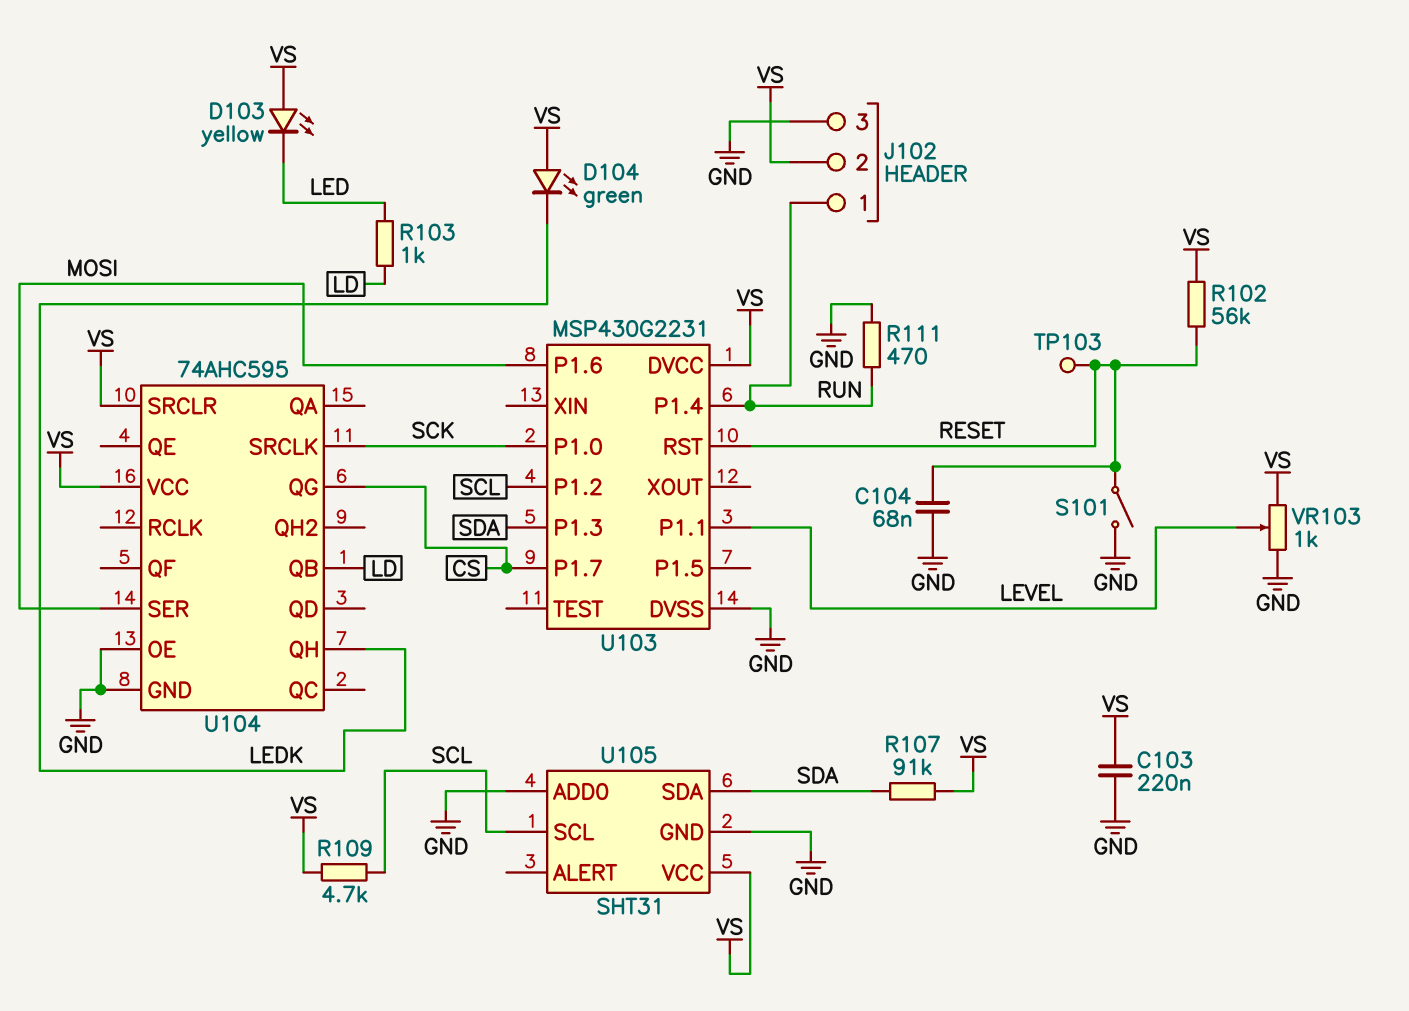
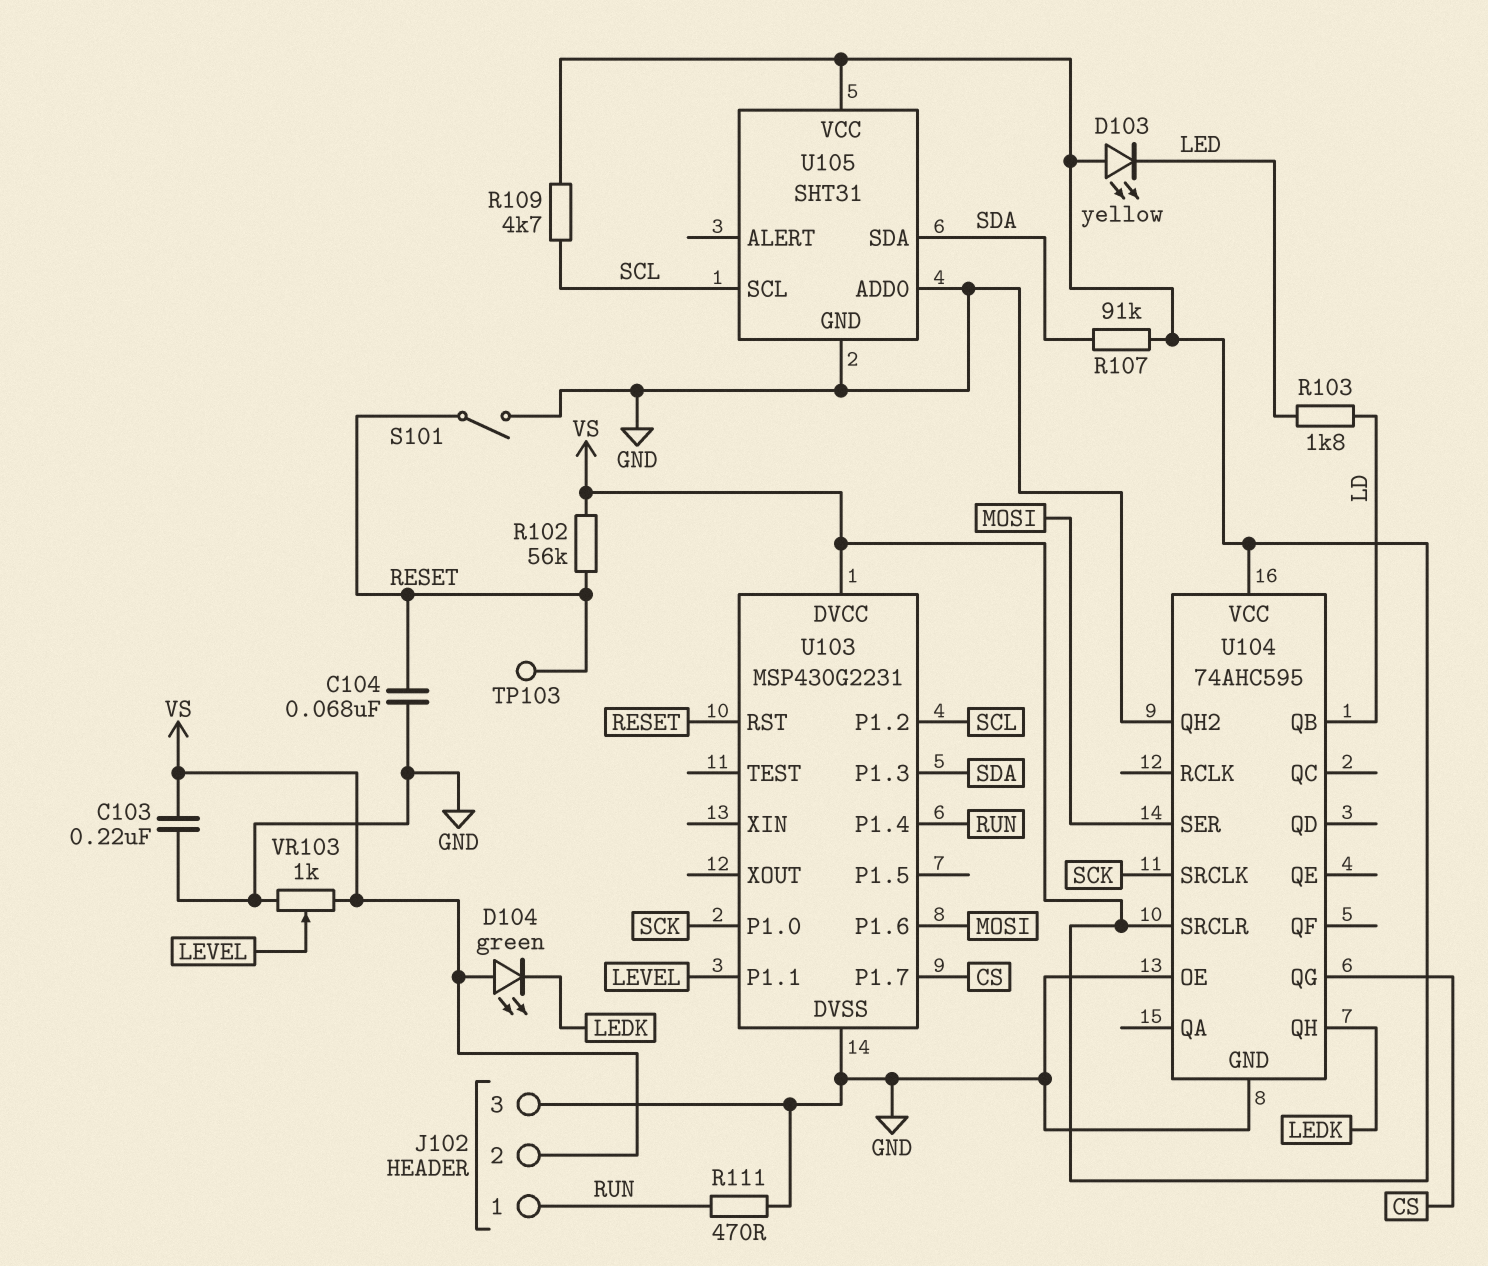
R103: 1k (LD, LED) -> 1.8k (LD, LED)
U104 pin QH2: none -> GND

